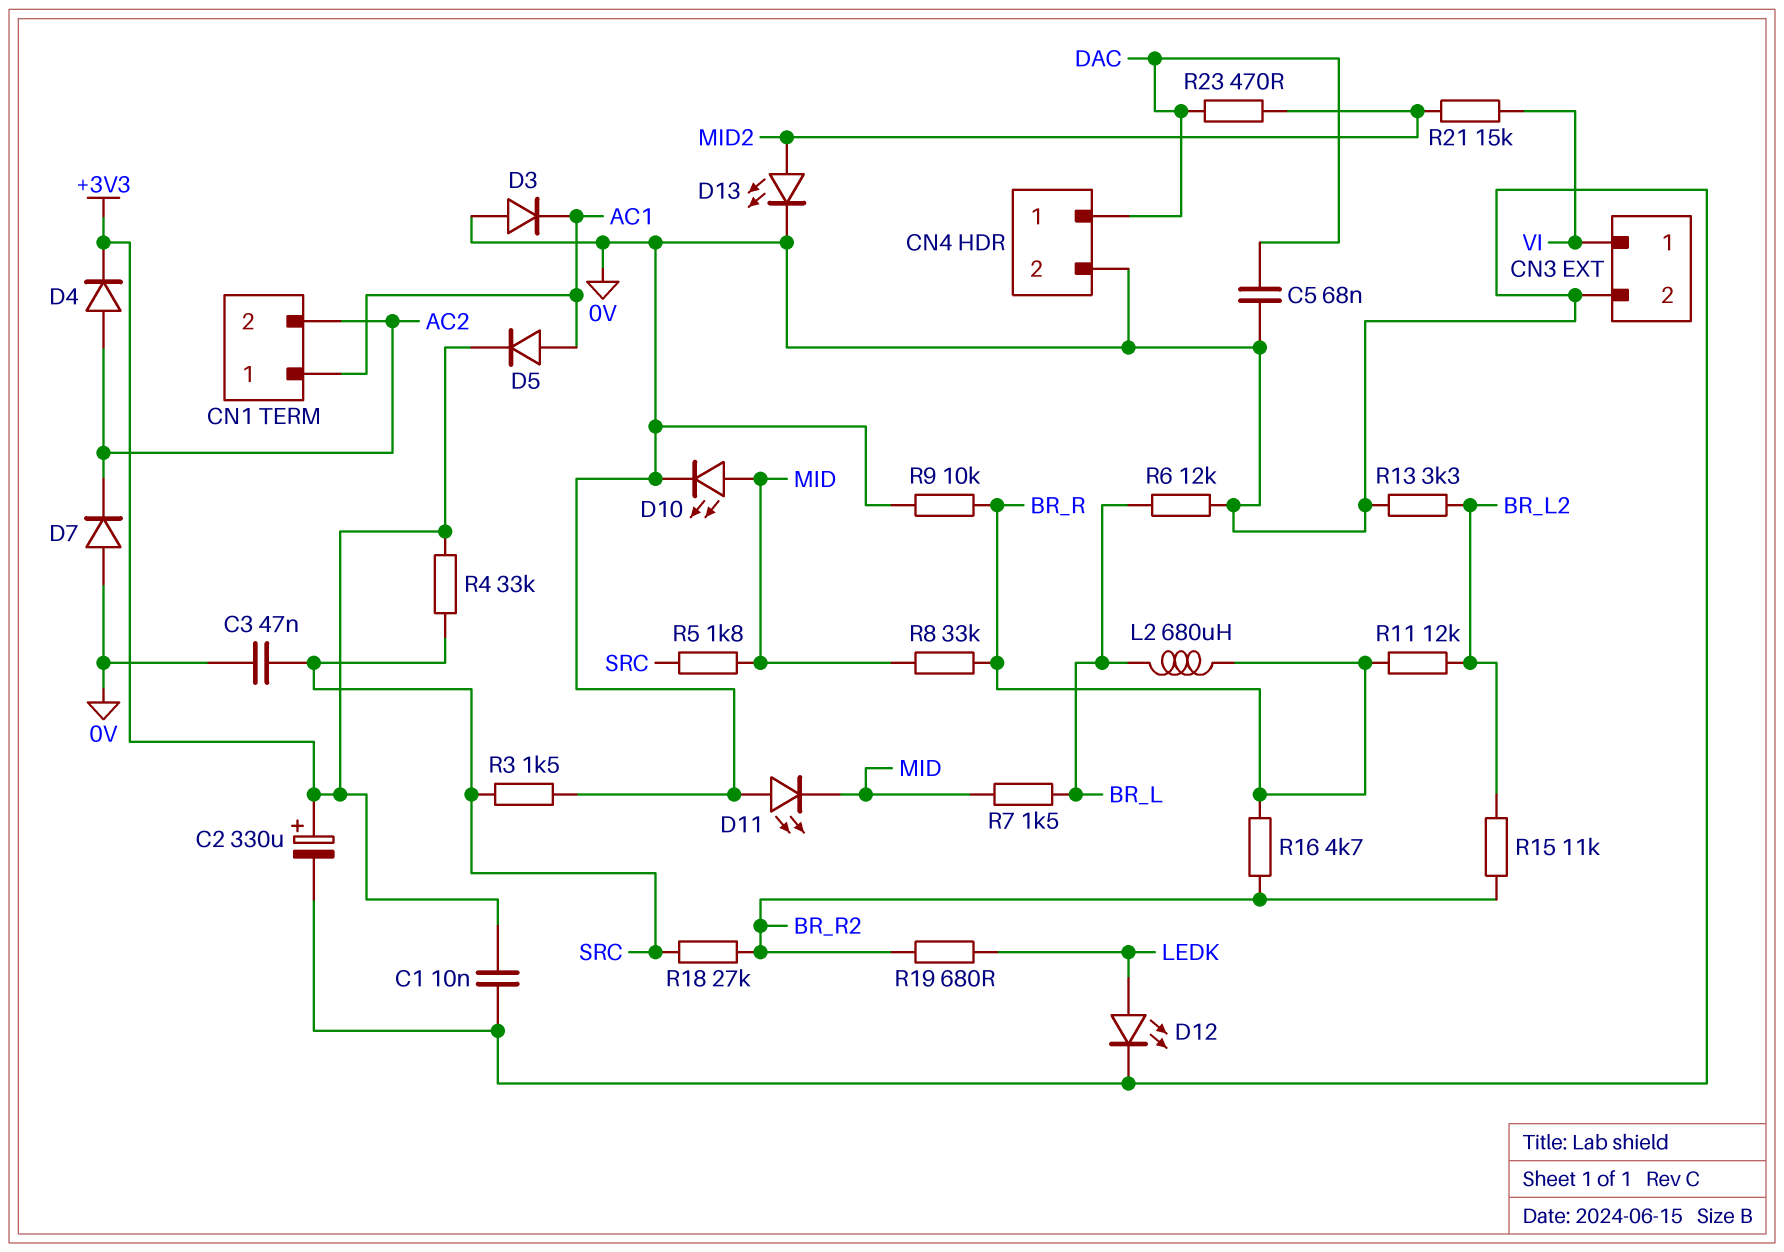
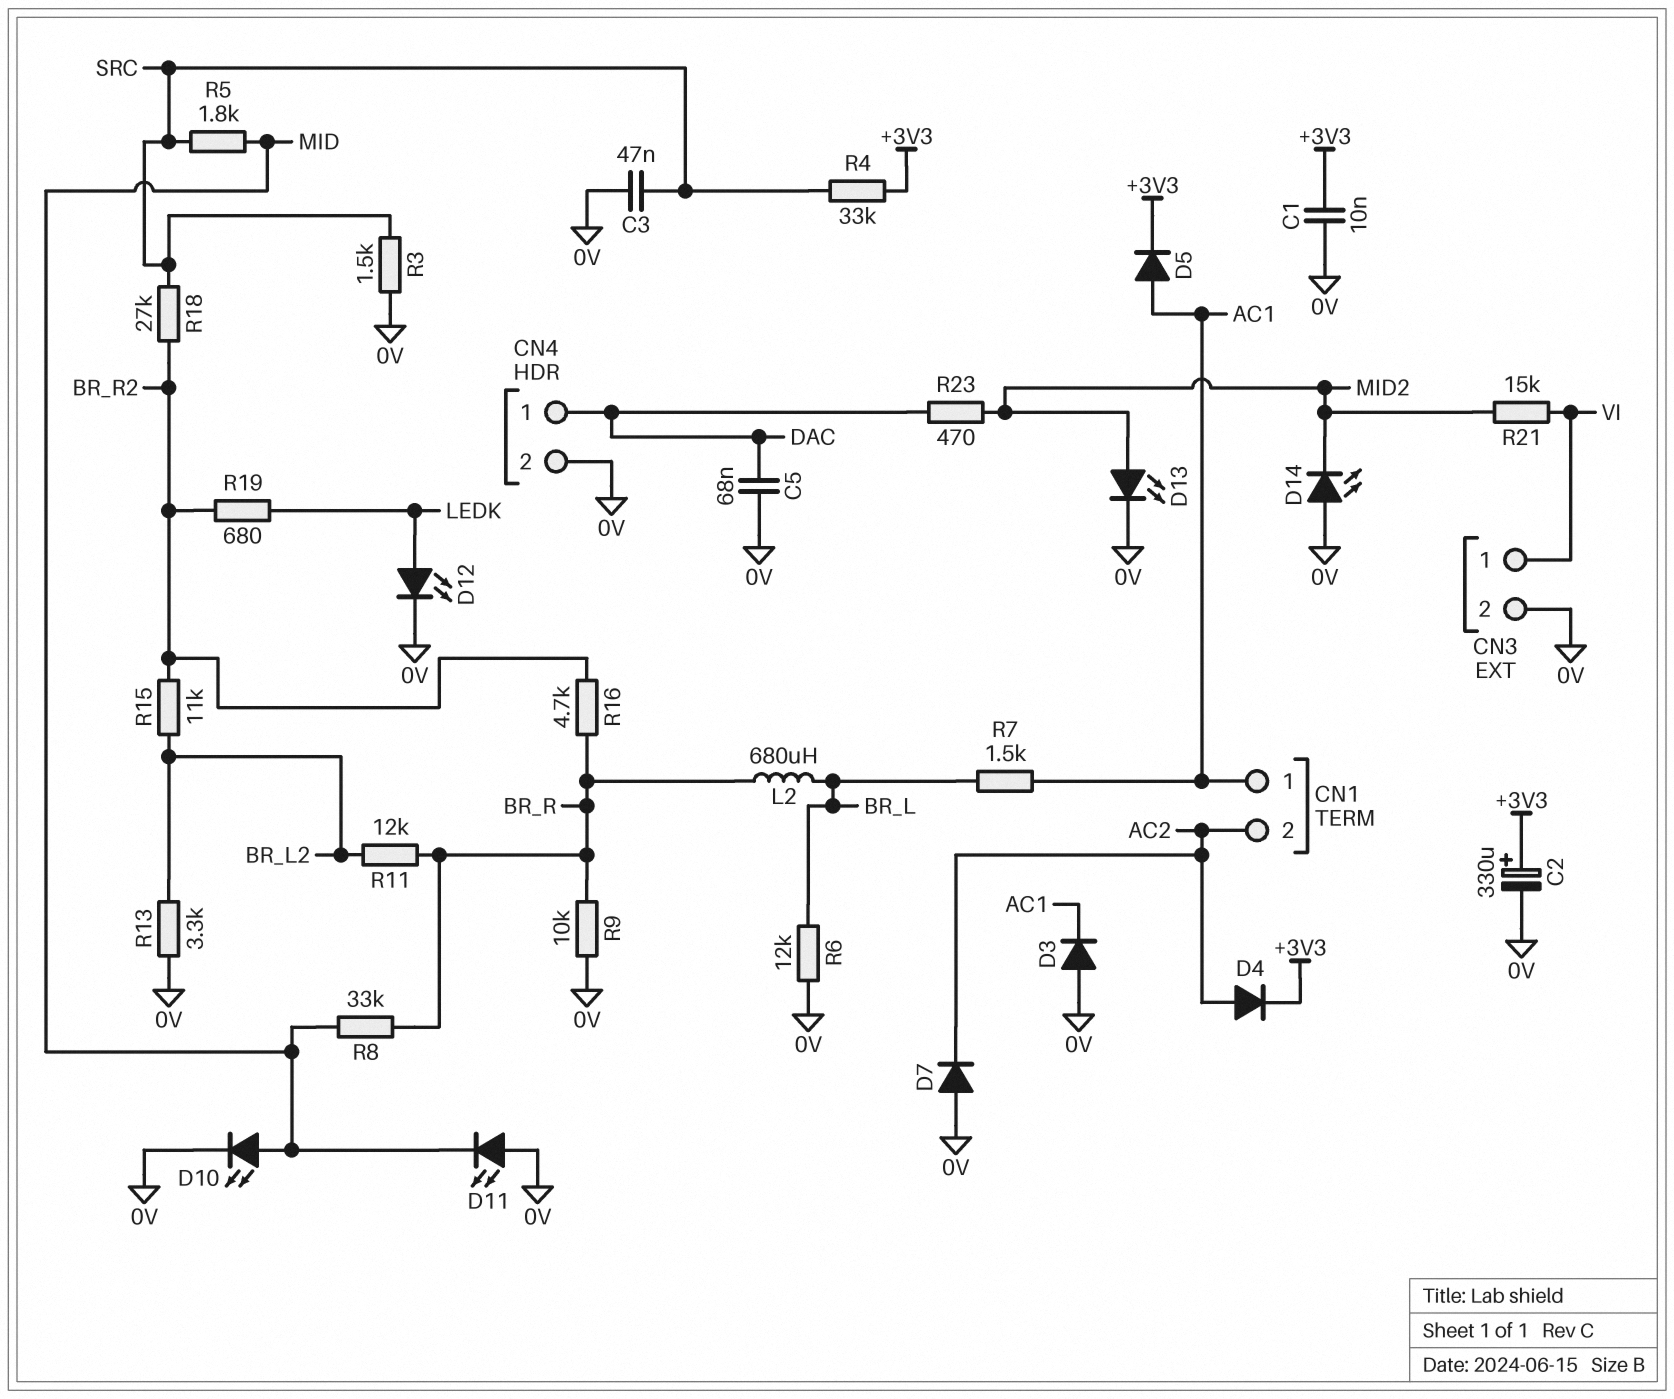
D14: none -> LED (A 0V, K MID2)
R7: 1.5k (BR_L, MID) -> 1.5k (AC1, BR_L)

